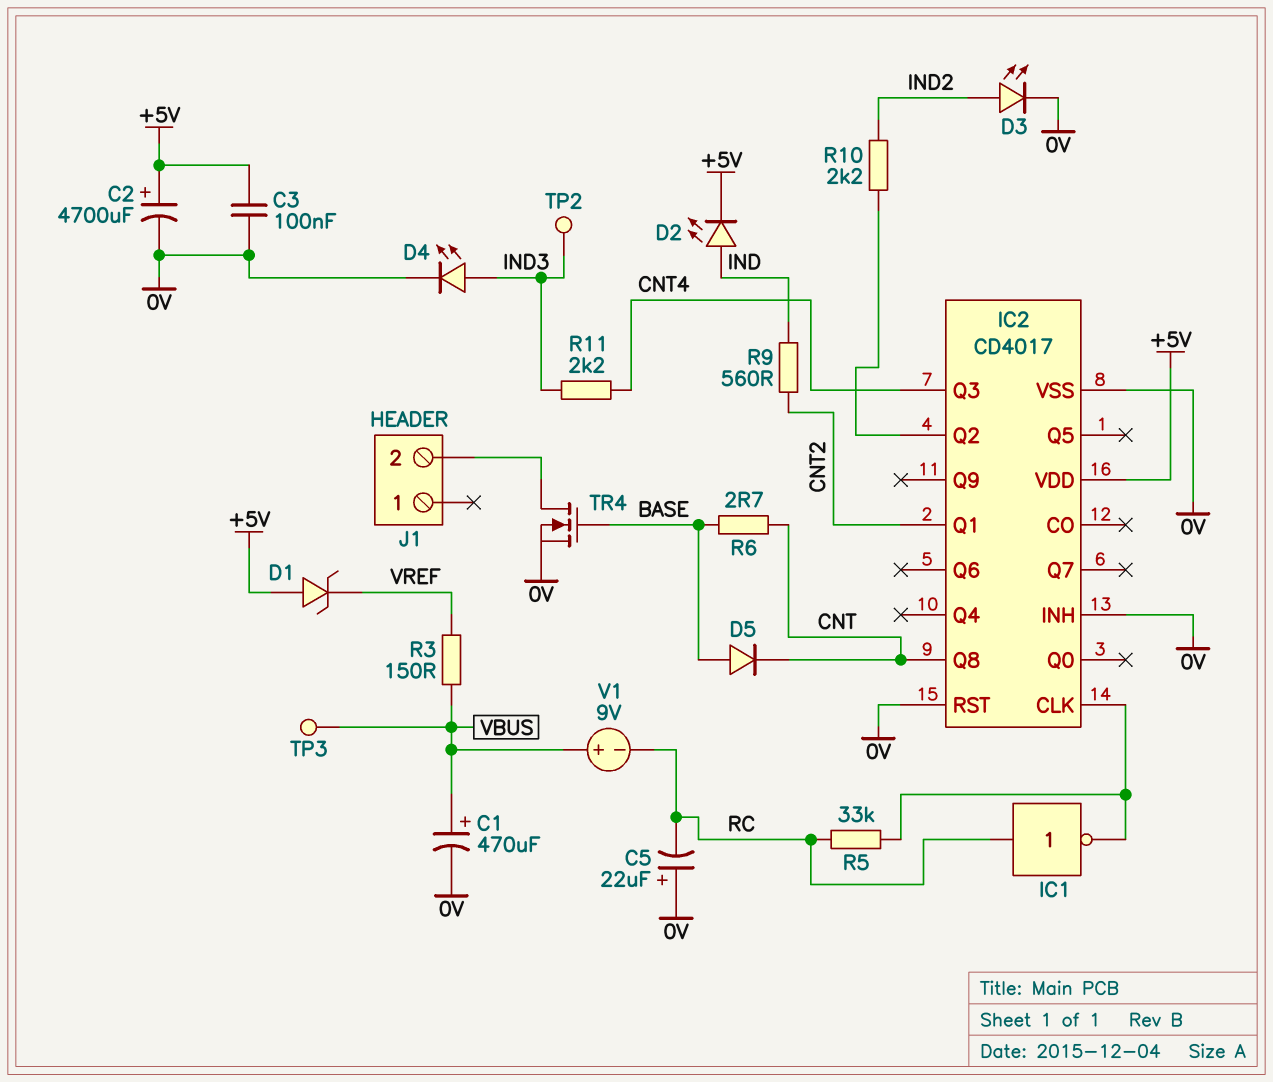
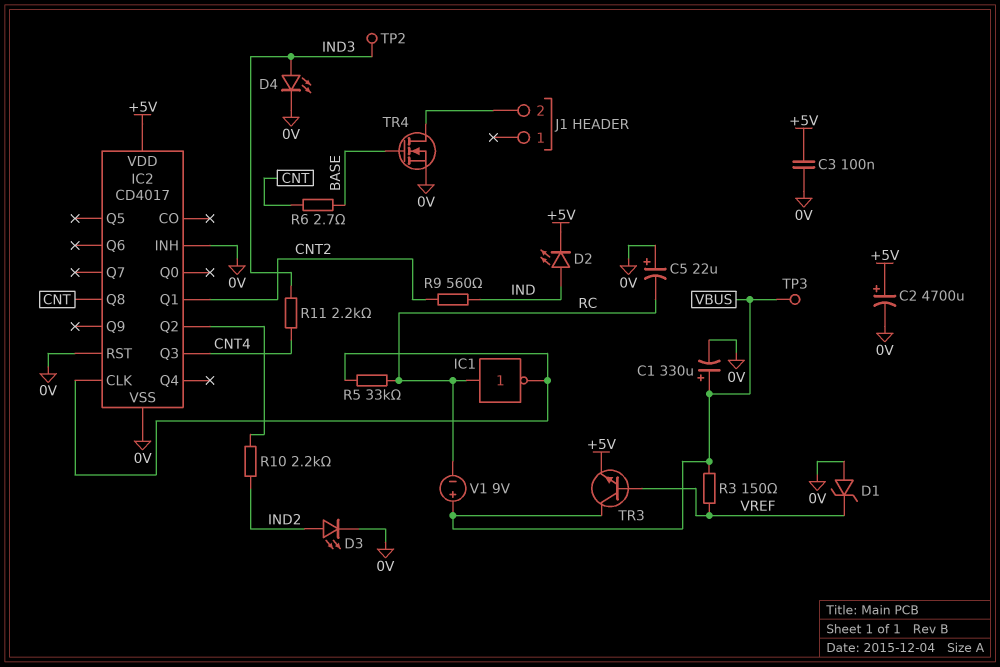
C1: 470uF (plus VBUS, minus 0V) -> 330uF (plus VBUS, minus 0V)
D1: zener (A +5V, K VREF) -> zener (A 0V, K VREF)
D5: diode (A BASE, K CNT) -> none
TR3: none -> NPN (B VREF, C VBUS, E +5V)

